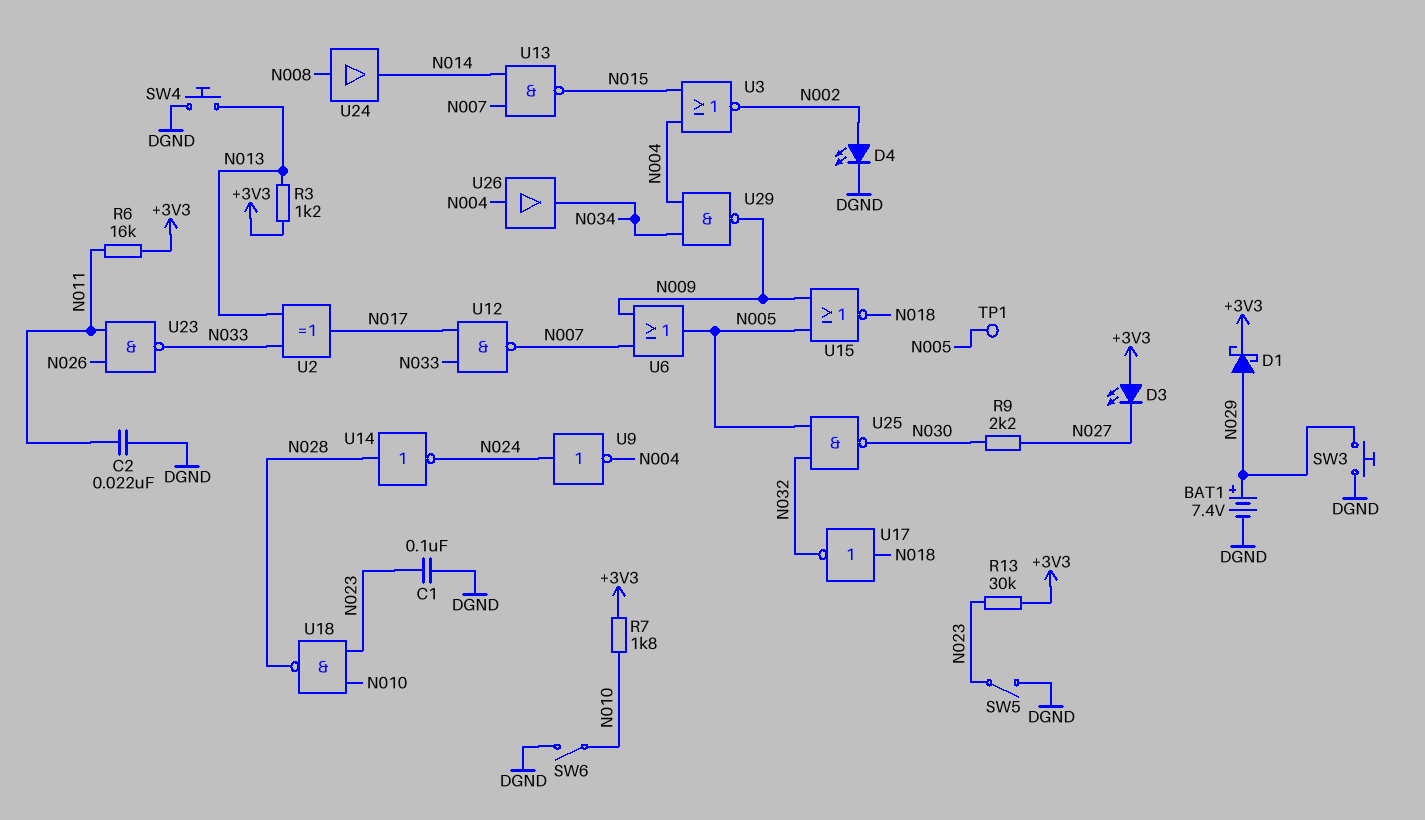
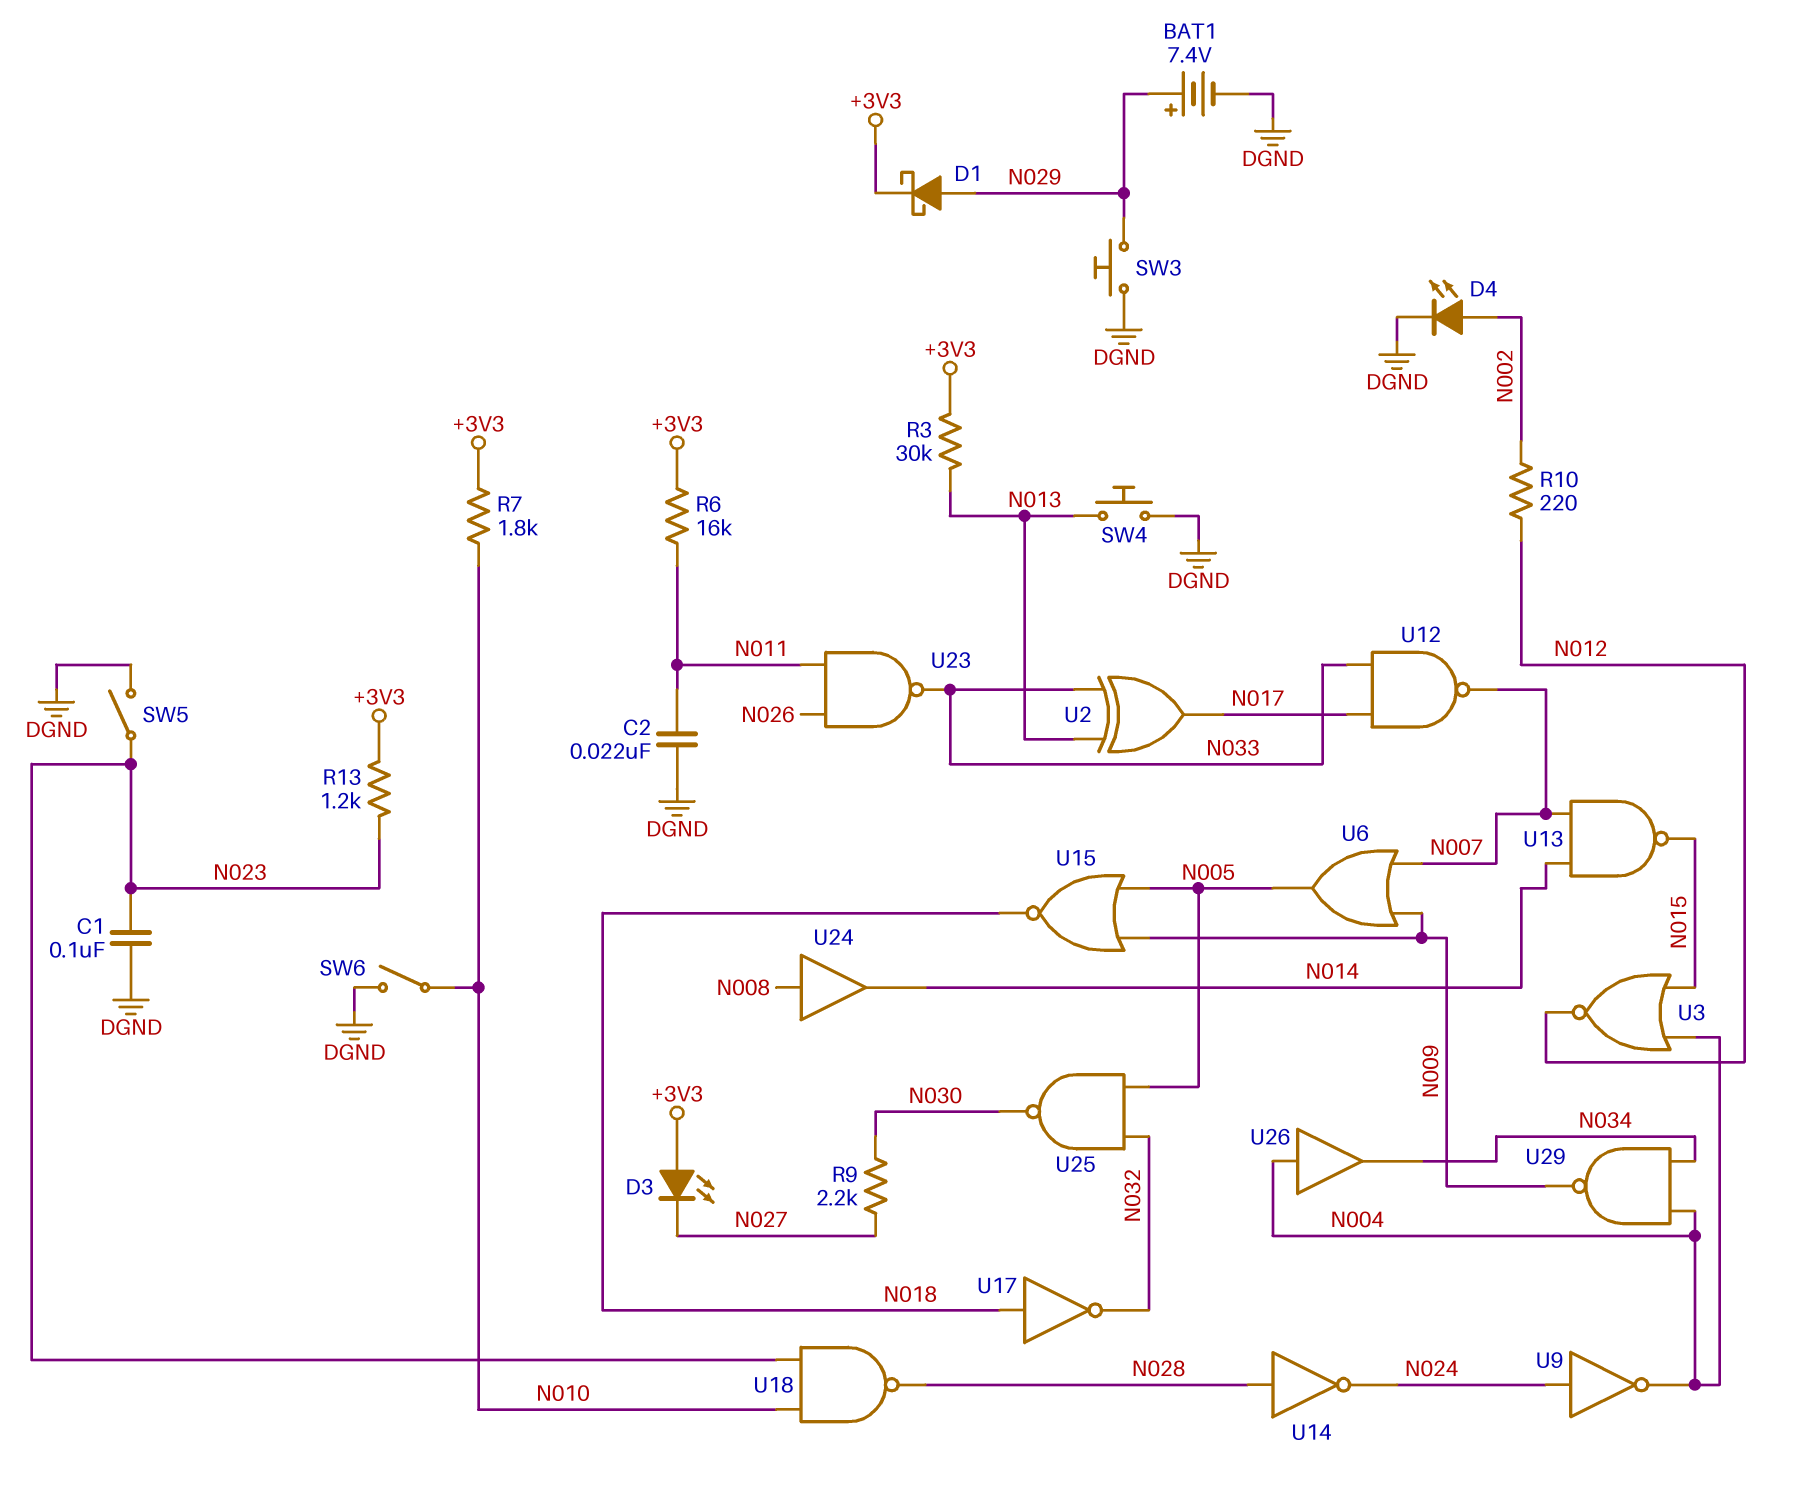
R3: 1.2k (+3V3, N013) -> 30k (+3V3, N013)
R10: none -> 220 (N002, N012)
R13: 30k (+3V3, N023) -> 1.2k (+3V3, N023)
TP1: test point (N005) -> none
U3: NOR (in N004, in N015, out N002) -> NOR (in N004, in N015, out N012)

